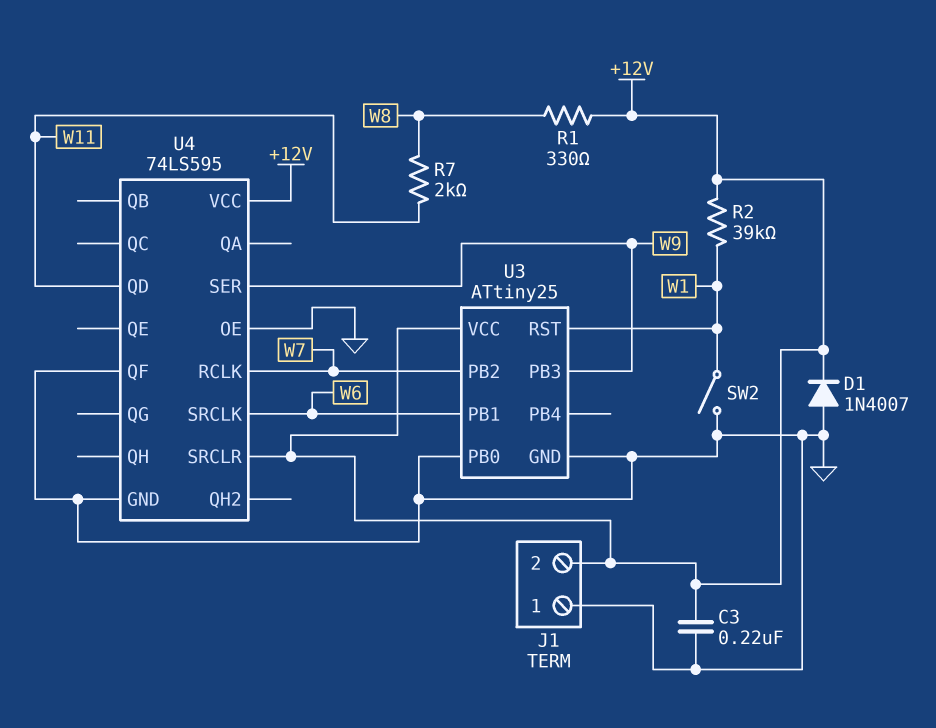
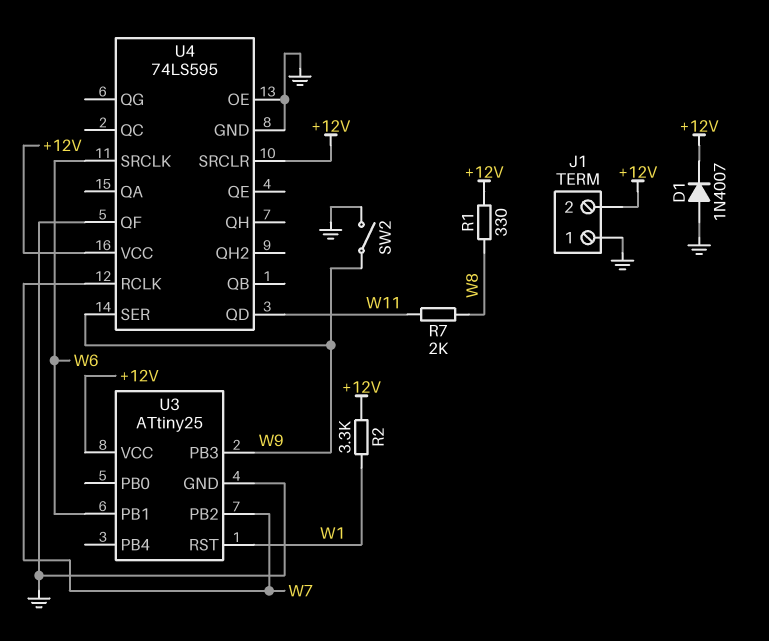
C3: 220nF (+12V, GND) -> none
R2: 39k (+12V, W1) -> 3.3k (+12V, W1)
SW2: switch (GND, W1) -> switch (GND, W9)
U3 pin PB0: GND -> none

